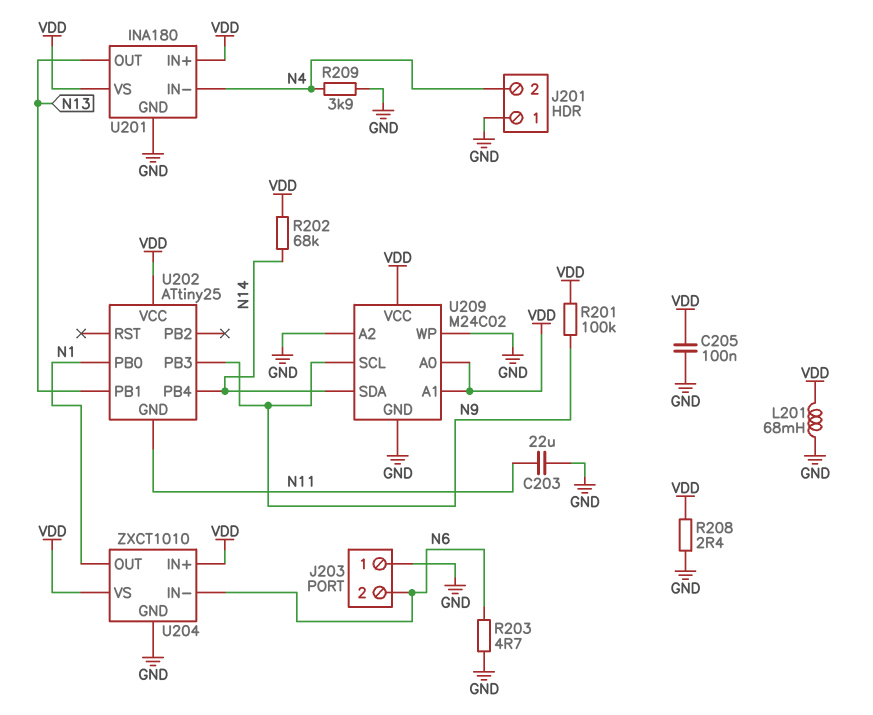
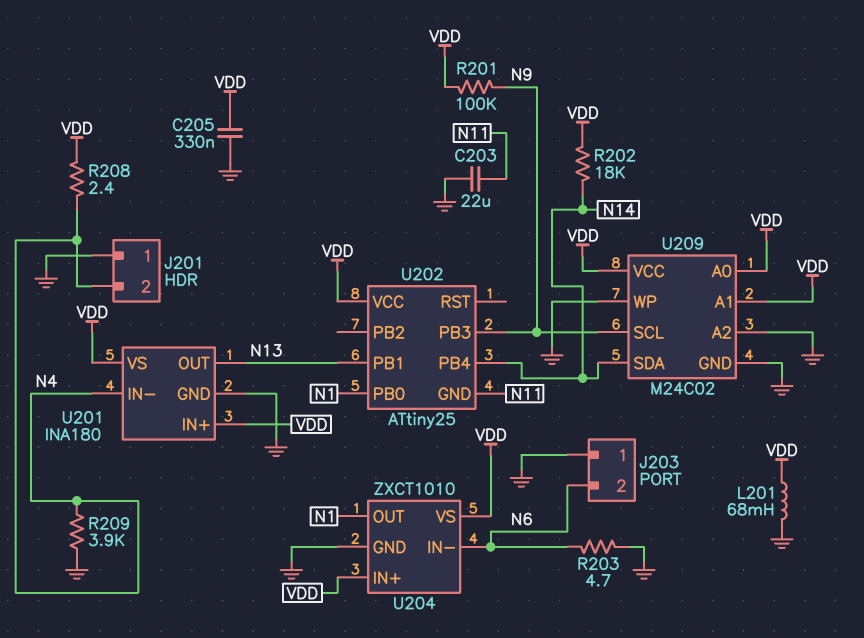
C205: 100nF (GND, VDD) -> 330nF (GND, VDD)
R202: 68k (N14, VDD) -> 18k (N14, VDD)
R208: 2.4 (GND, VDD) -> 2.4 (N4, VDD)

